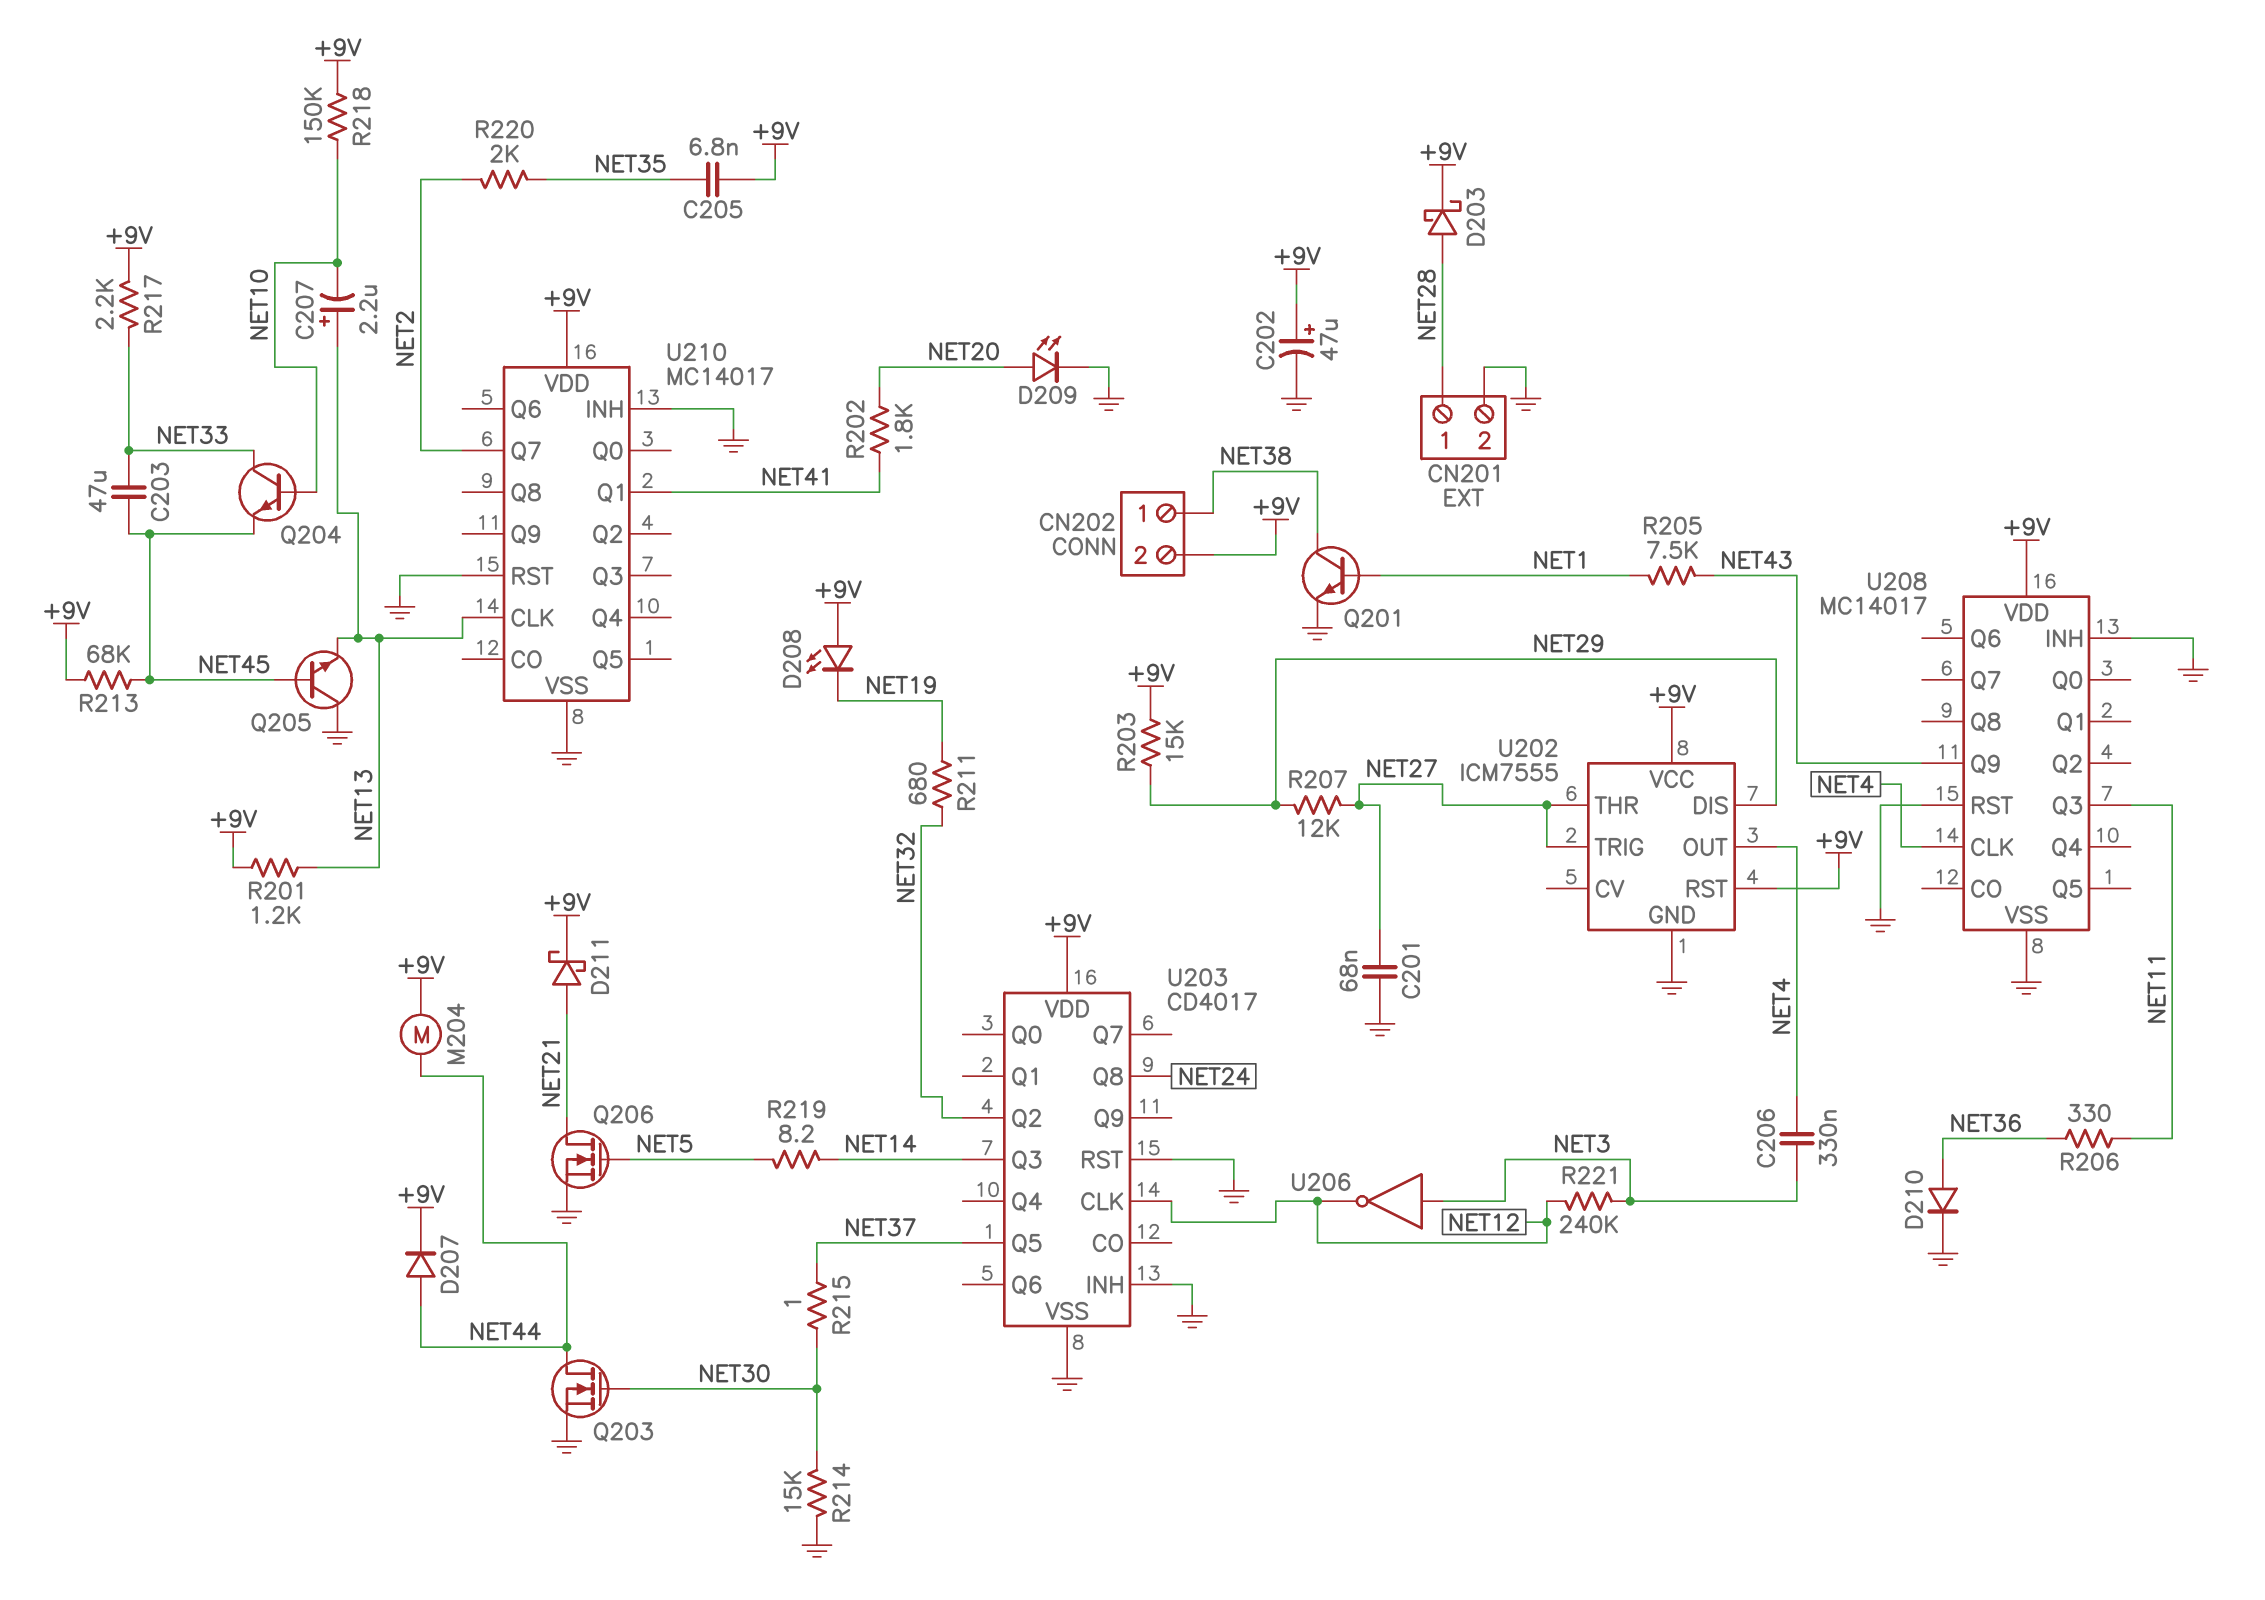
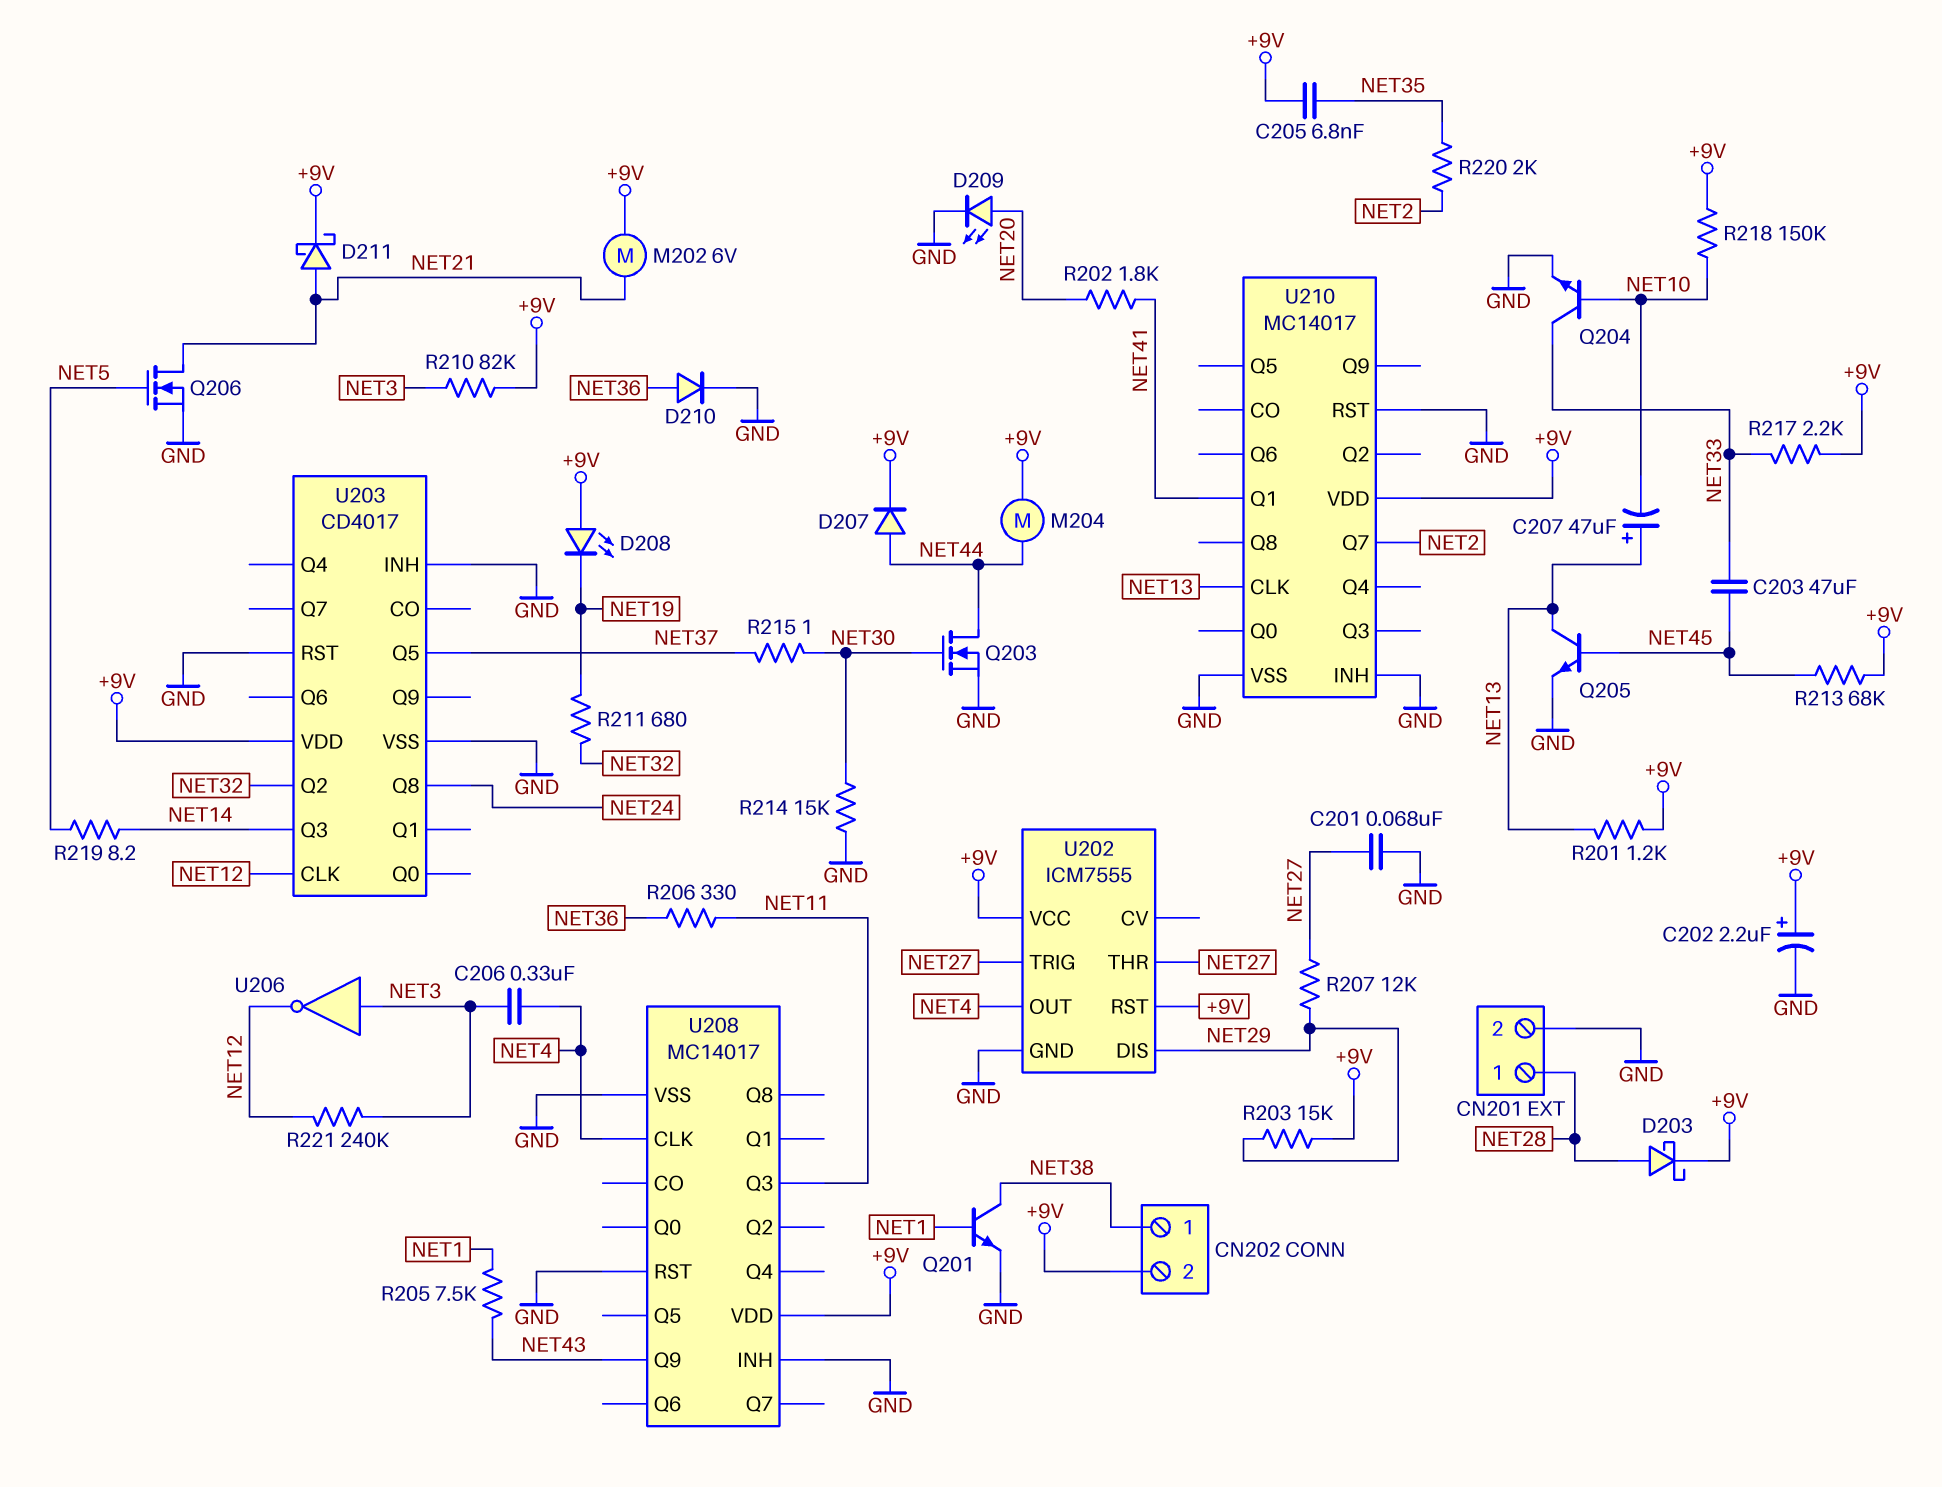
C202: 47uF (plus +9V, minus GND) -> 2.2uF (plus +9V, minus GND)
C207: 2.2uF (plus NET13, minus NET10) -> 47uF (plus NET13, minus NET10)
M202: none -> motor 6V (+9V, NET21)
Q204: NPN (B NET10, C NET33, E NET45) -> NPN (B NET10, C NET33, E GND)
Q205: NPN (B NET45, C GND, E NET13) -> NPN (B NET45, C NET13, E GND)
R210: none -> 82k (+9V, NET3)

